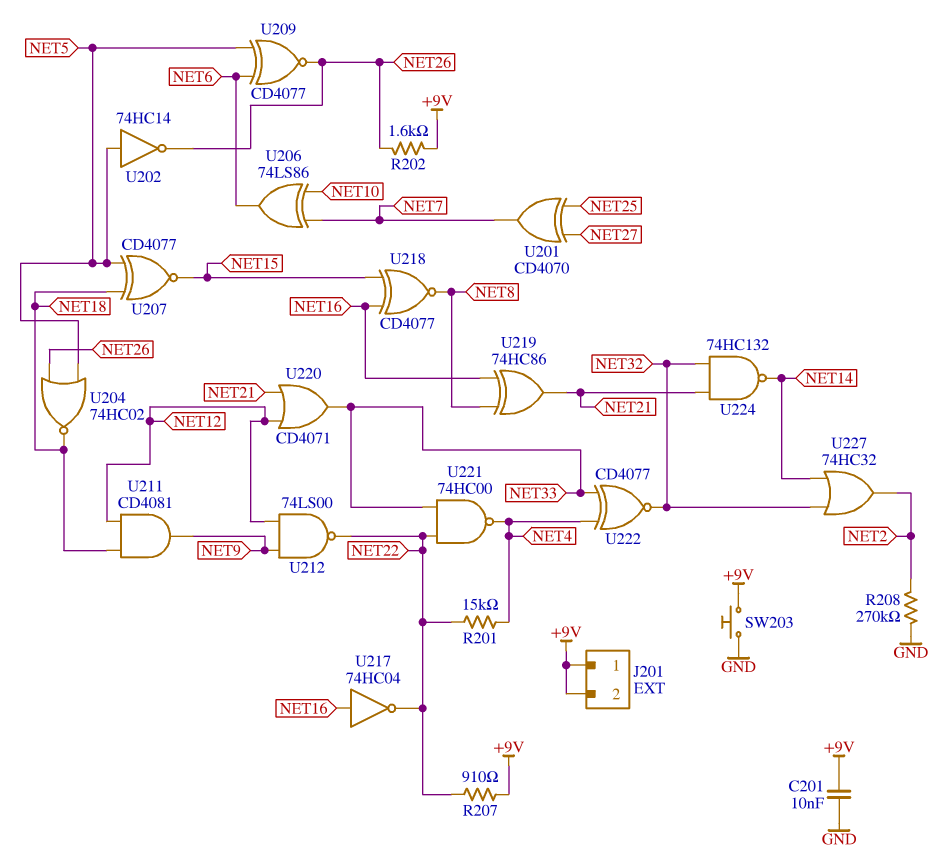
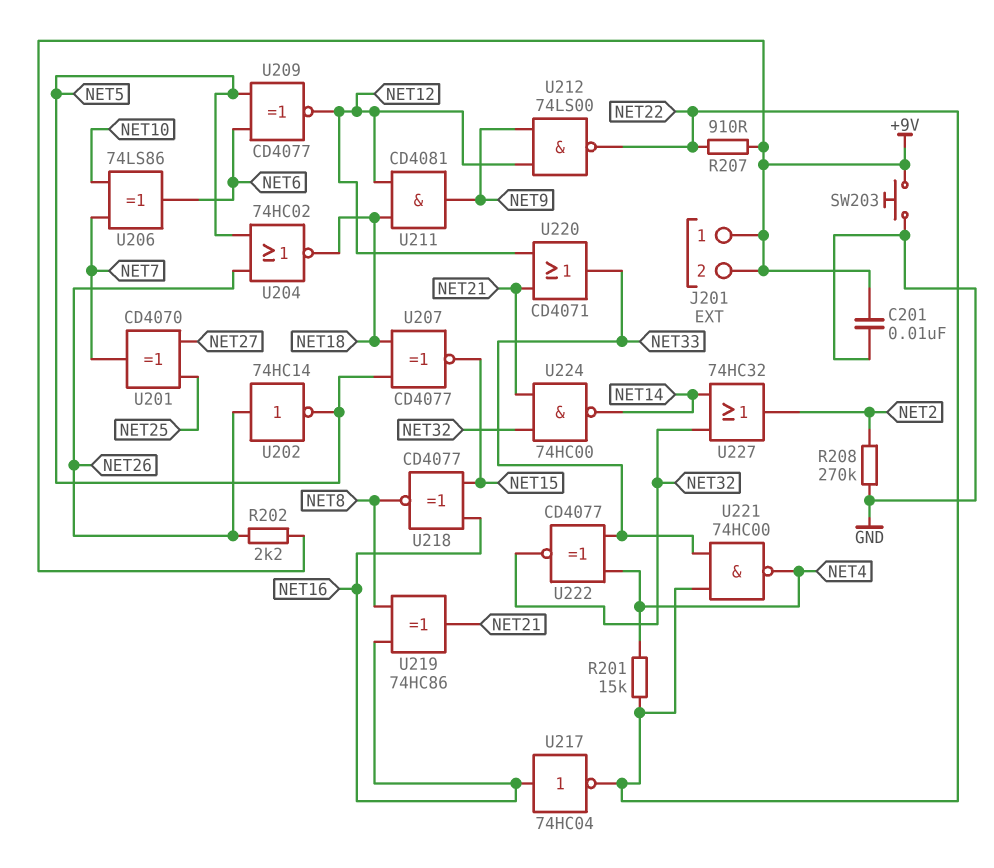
R202: 1.6k (+9V, NET26) -> 2.2k (+9V, NET26)
U202: NOT 74HC14 (in NET5, out NET26) -> NOT 74HC14 (in NET26, out NET5)
U209: XNOR CD4077 (in NET5, in NET6, out NET26) -> XNOR CD4077 (in NET5, in NET6, out NET12)
U224: NAND 74HC132 (in NET21, in NET32, out NET14) -> NAND 74HC00 (in NET21, in NET32, out NET14)

